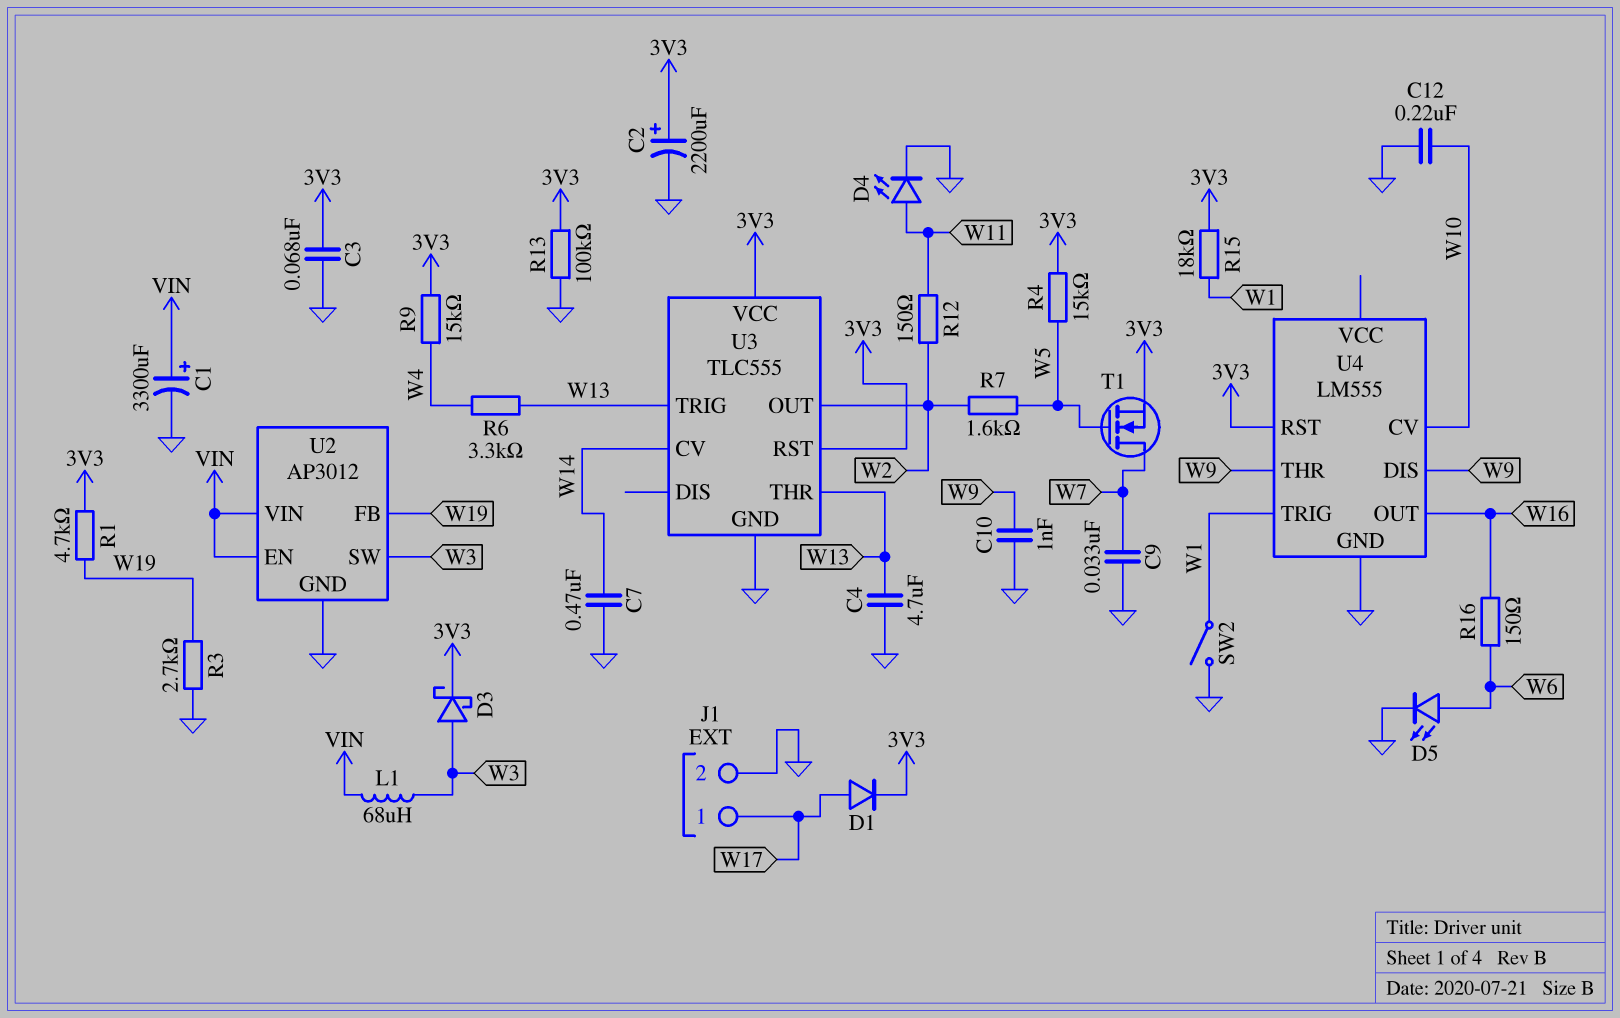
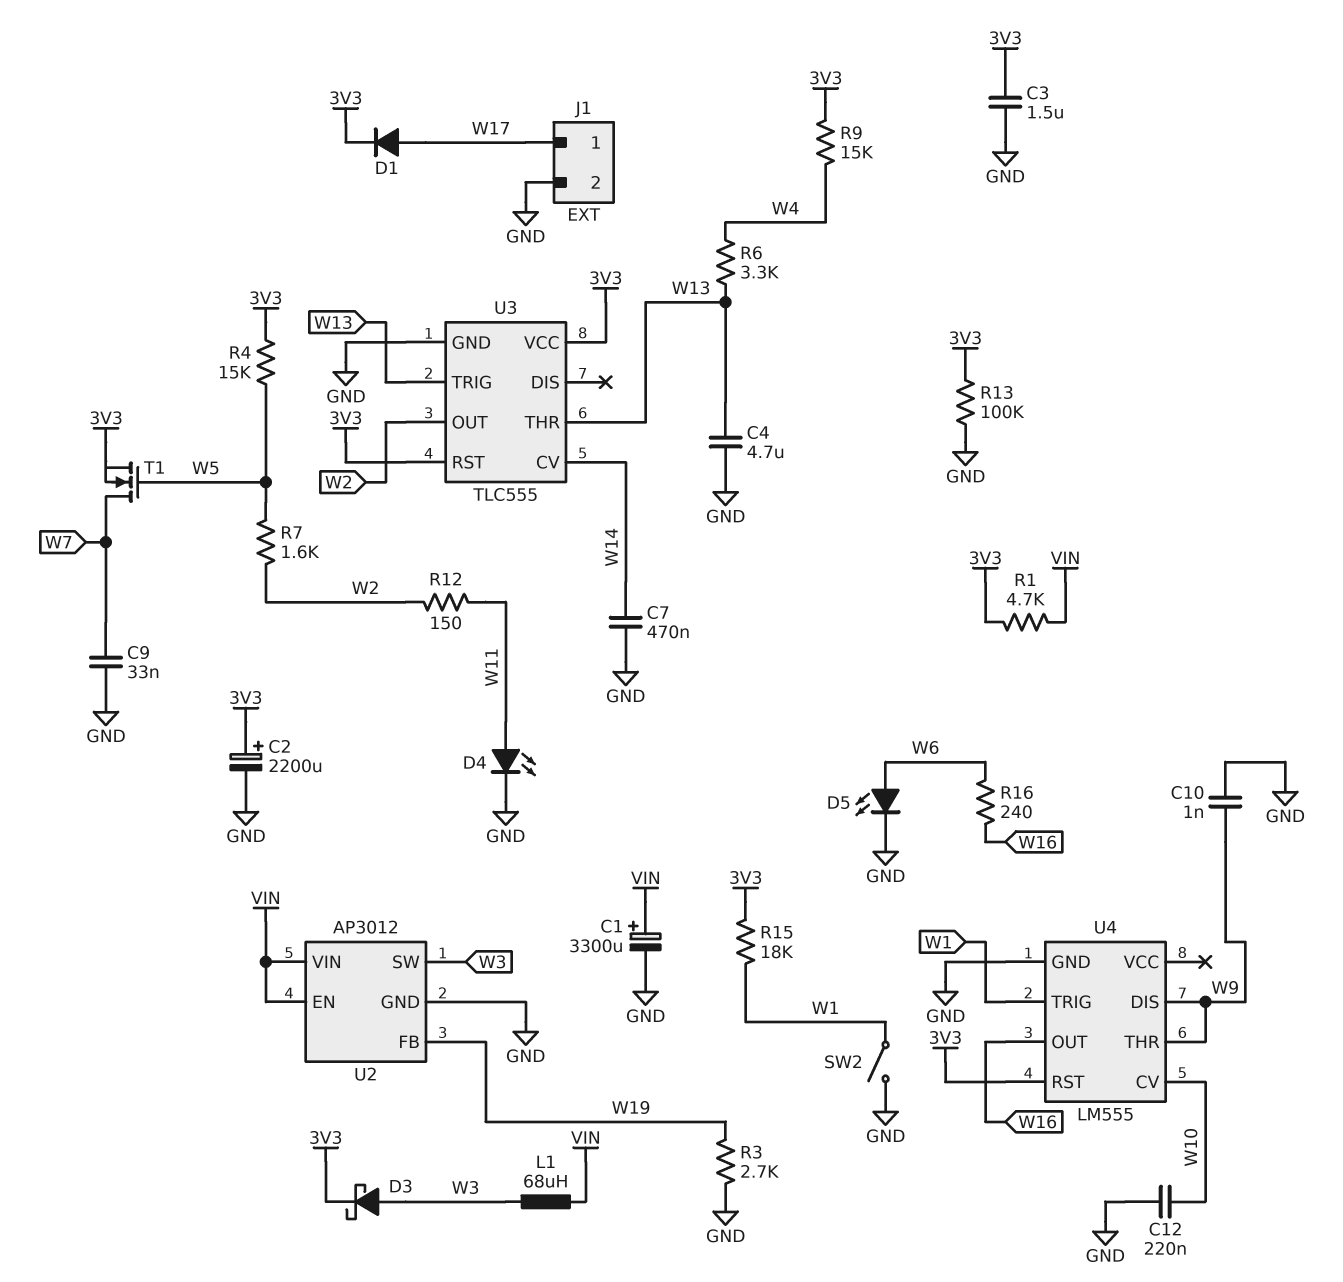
C3: 68nF (3V3, GND) -> 1.5uF (3V3, GND)
R1: 4.7k (3V3, W19) -> 4.7k (3V3, VIN)
R16: 150 (W6, W16) -> 240 (W6, W16)

